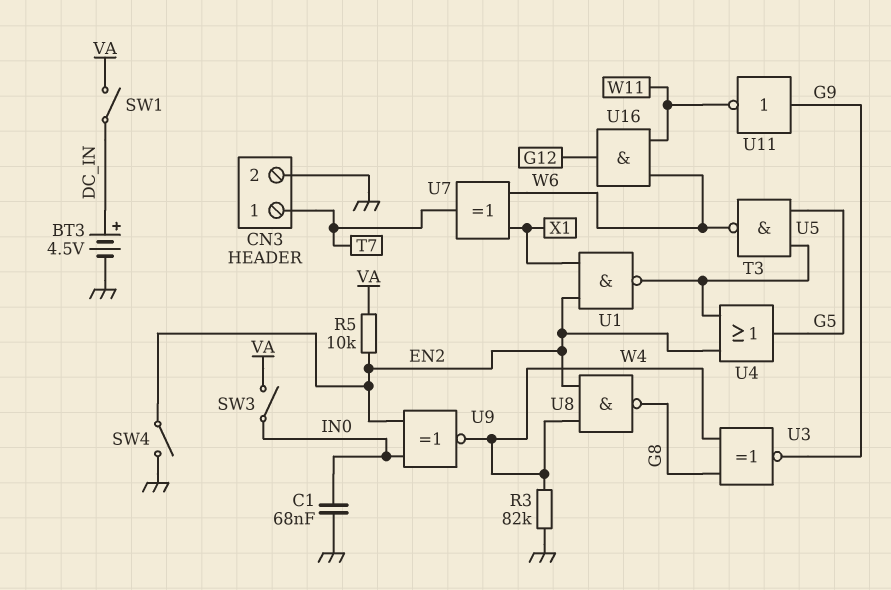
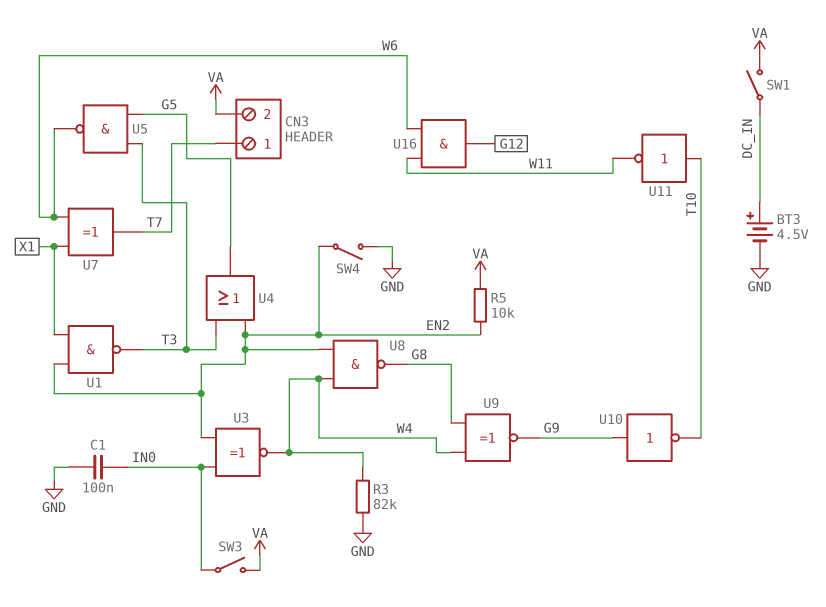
C1: 68nF (GND, IN0) -> 100nF (GND, IN0)
CN3 pin 2: GND -> VA
U3: XNOR (in G8, in W4, out G9) -> XNOR (in EN2, in IN0, out W4)
U9: XNOR (in EN2, in IN0, out W4) -> XNOR (in G8, in W4, out G9)
U10: none -> NOT (in G9, out T10)
U11: NOT (in G9, out W11) -> NOT (in T10, out W11)

